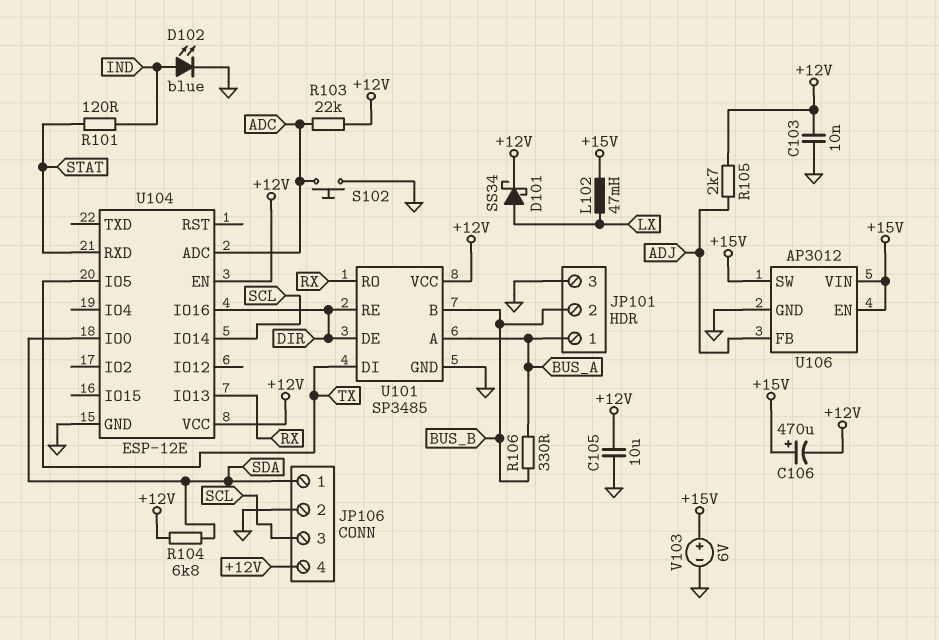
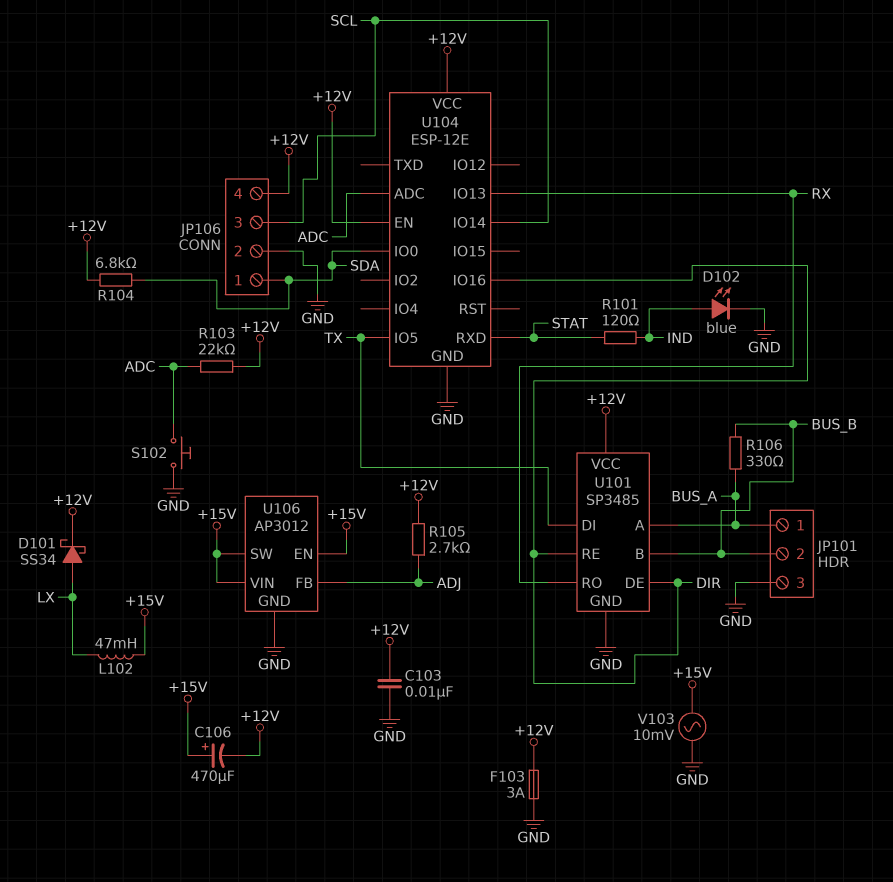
C105: 10uF (+12V, GND) -> none
F103: none -> 3A (+12V, GND)
V103: 6V (plus +15V, minus GND) -> AC 10mV (+15V, GND)

